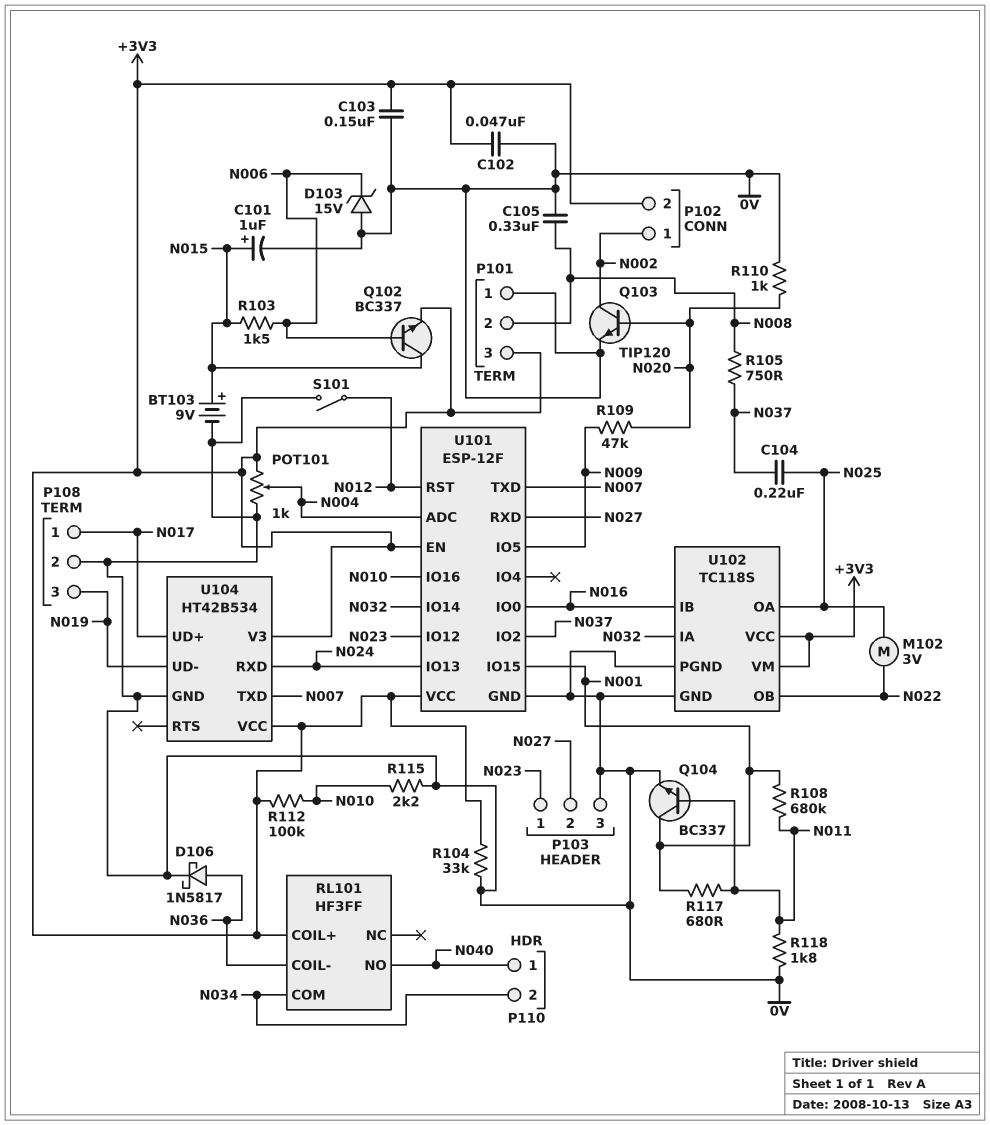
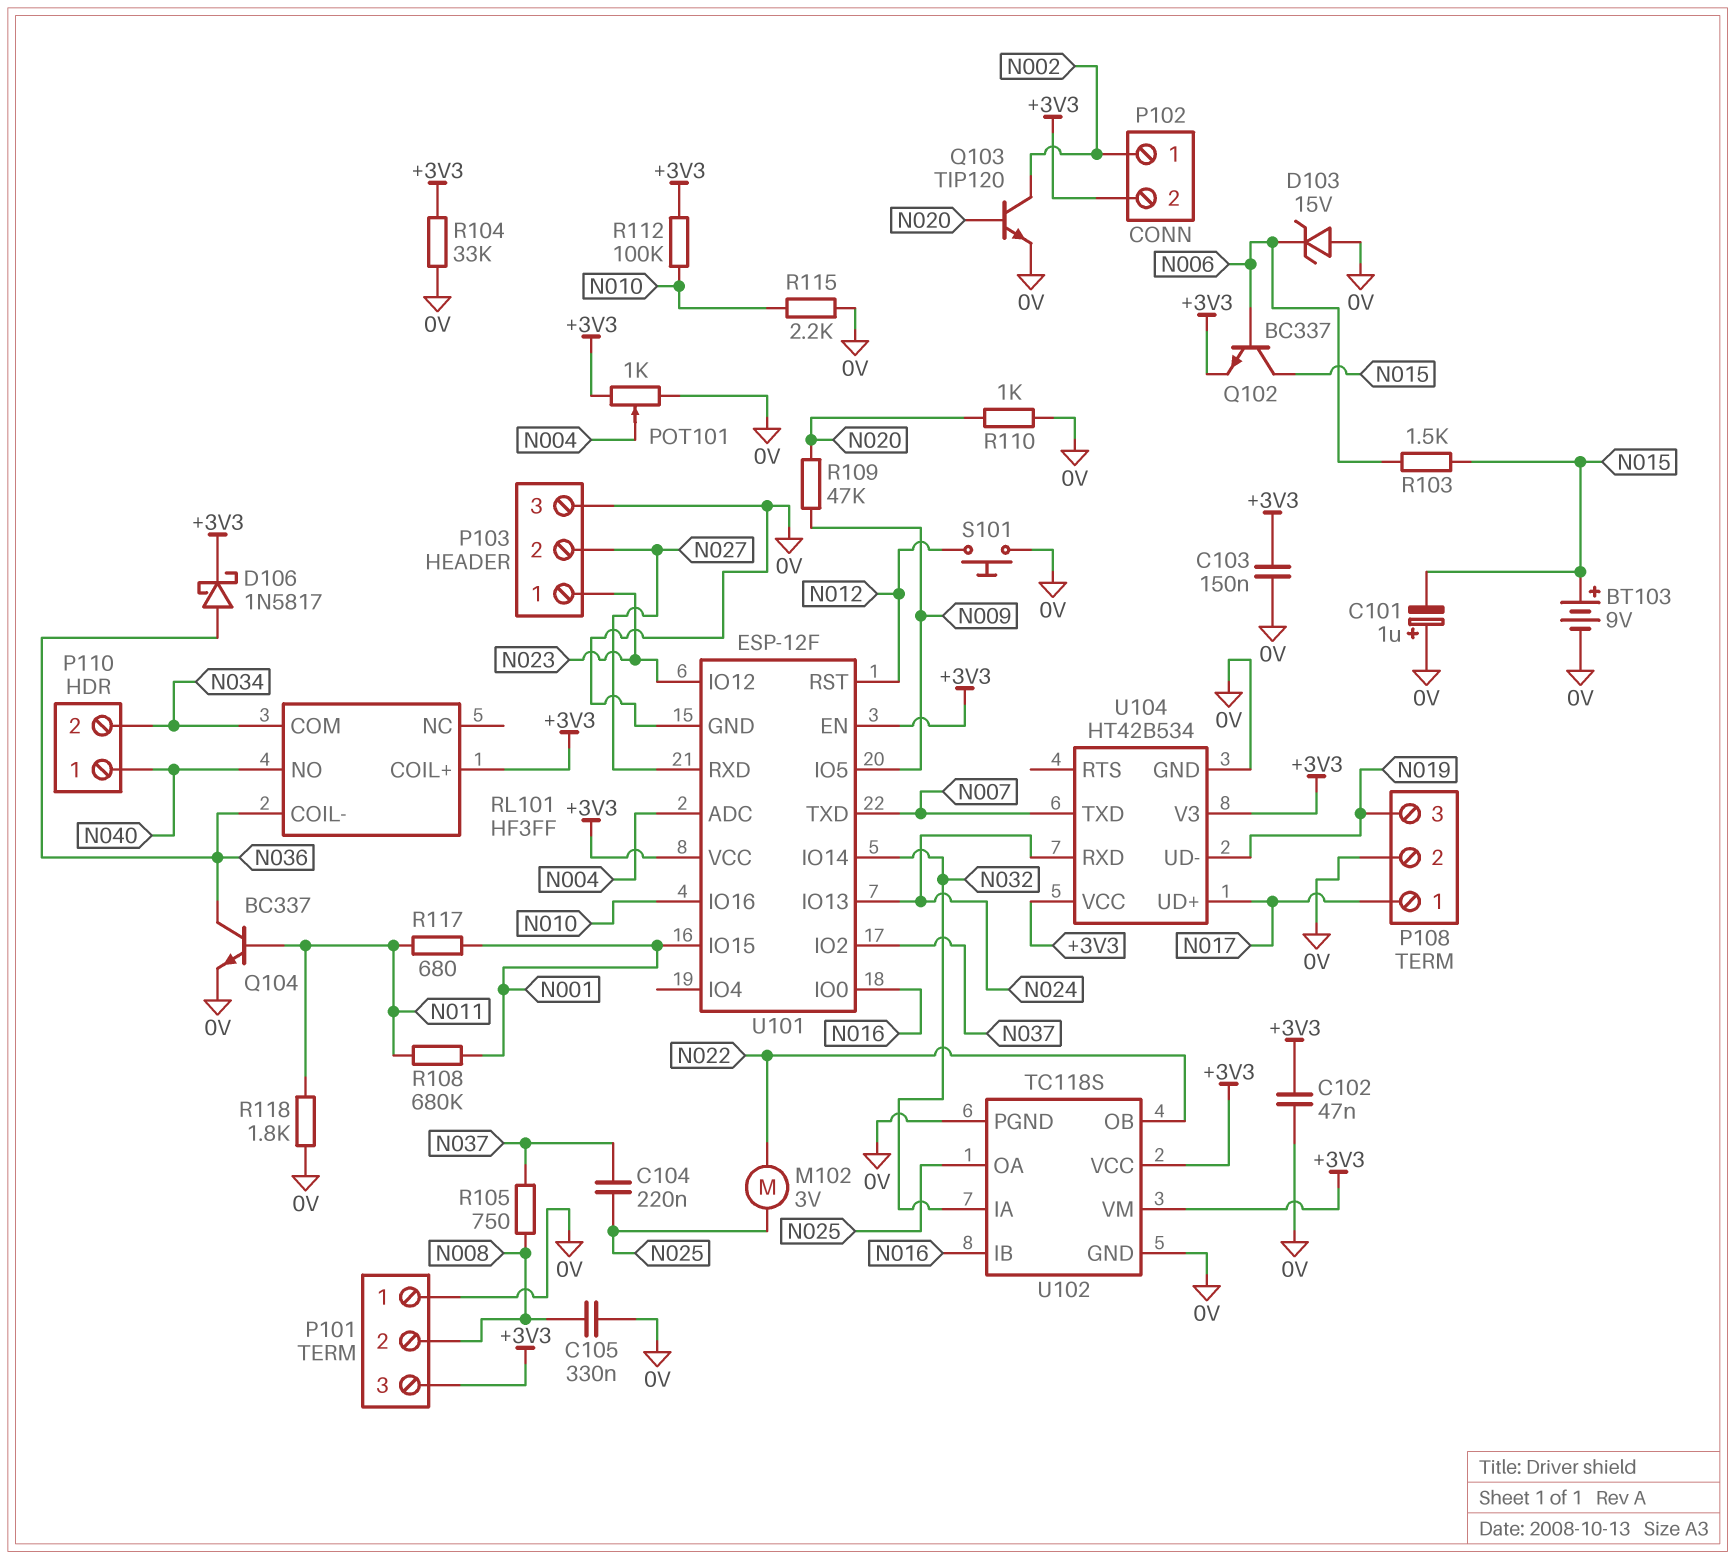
C101: 1uF (plus N015, minus 0V) -> 1uF (plus 0V, minus N015)
D106: schottky 1N5817 (A N036, K 0V) -> schottky 1N5817 (A N036, K +3V3)
Q104: NPN BC337 (B N011, C N001, E 0V) -> NPN BC337 (B N011, C N036, E 0V)
S101: switch (0V, N012) -> button (0V, N012)

